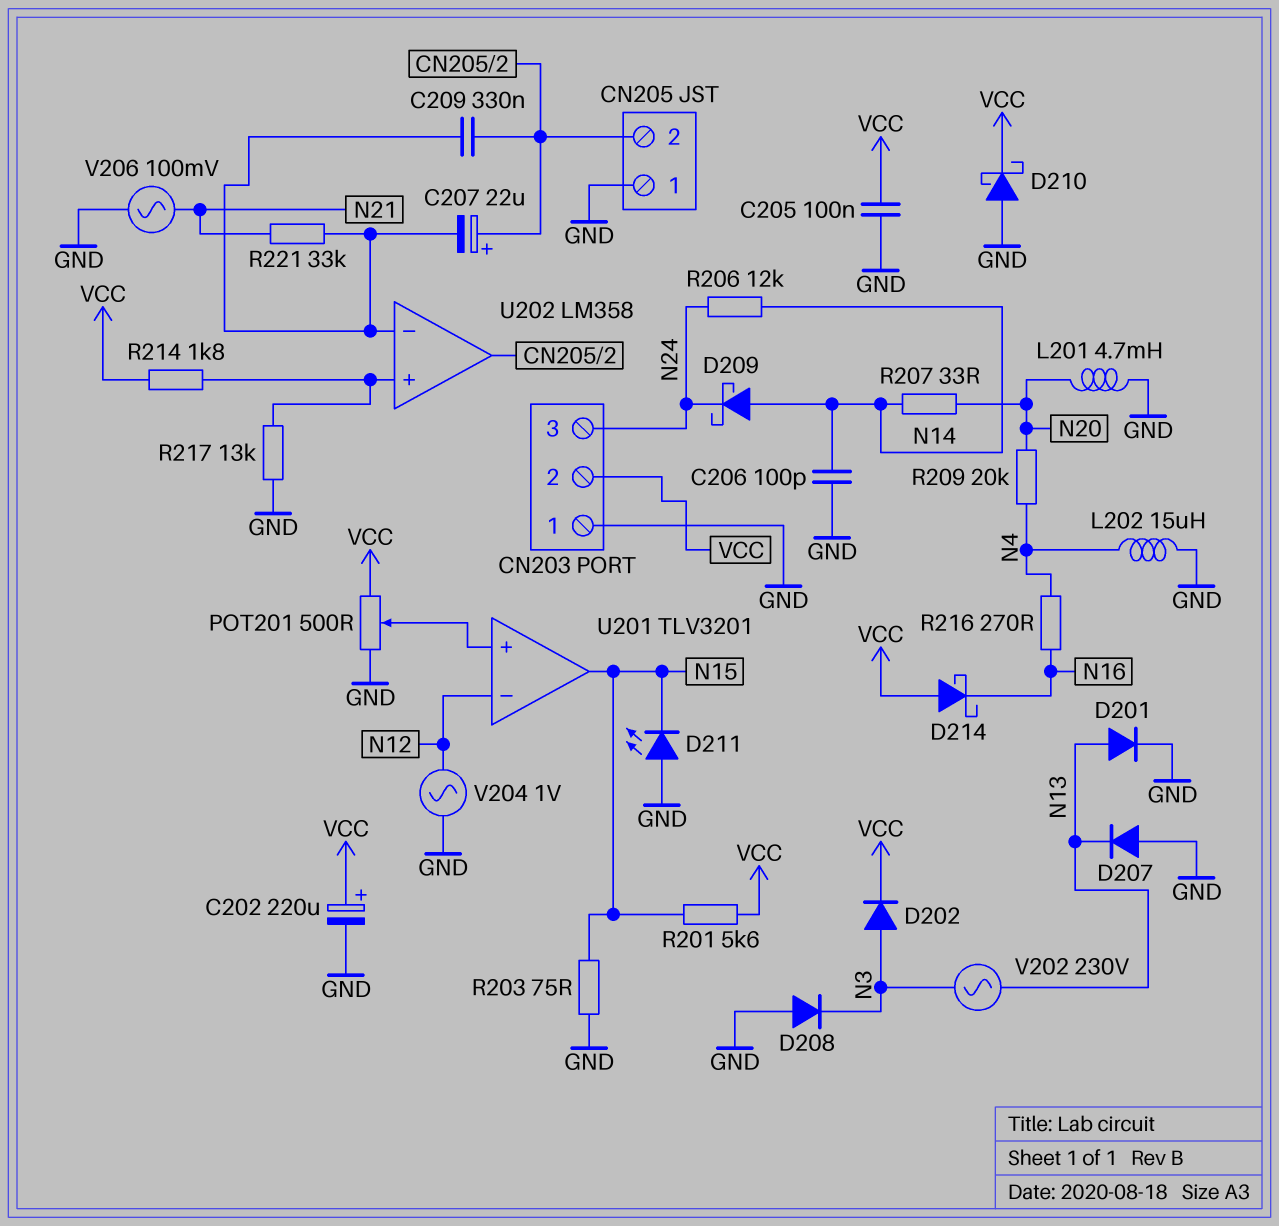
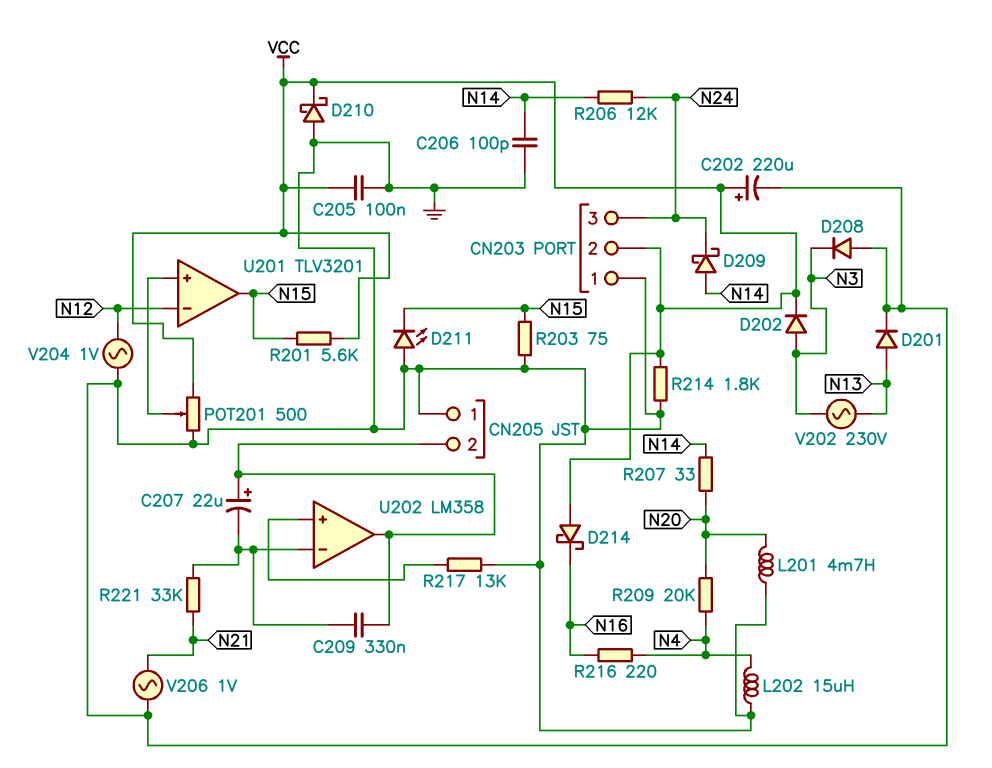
D207: diode (A GND, K N13) -> none
R214: 1.8k (U202/in+, VCC) -> 1.8k (GND, VCC)
R216: 270 (N4, N16) -> 220 (N4, N16)
V206: AC 100mV (GND, N21) -> AC 1V (GND, N21)

